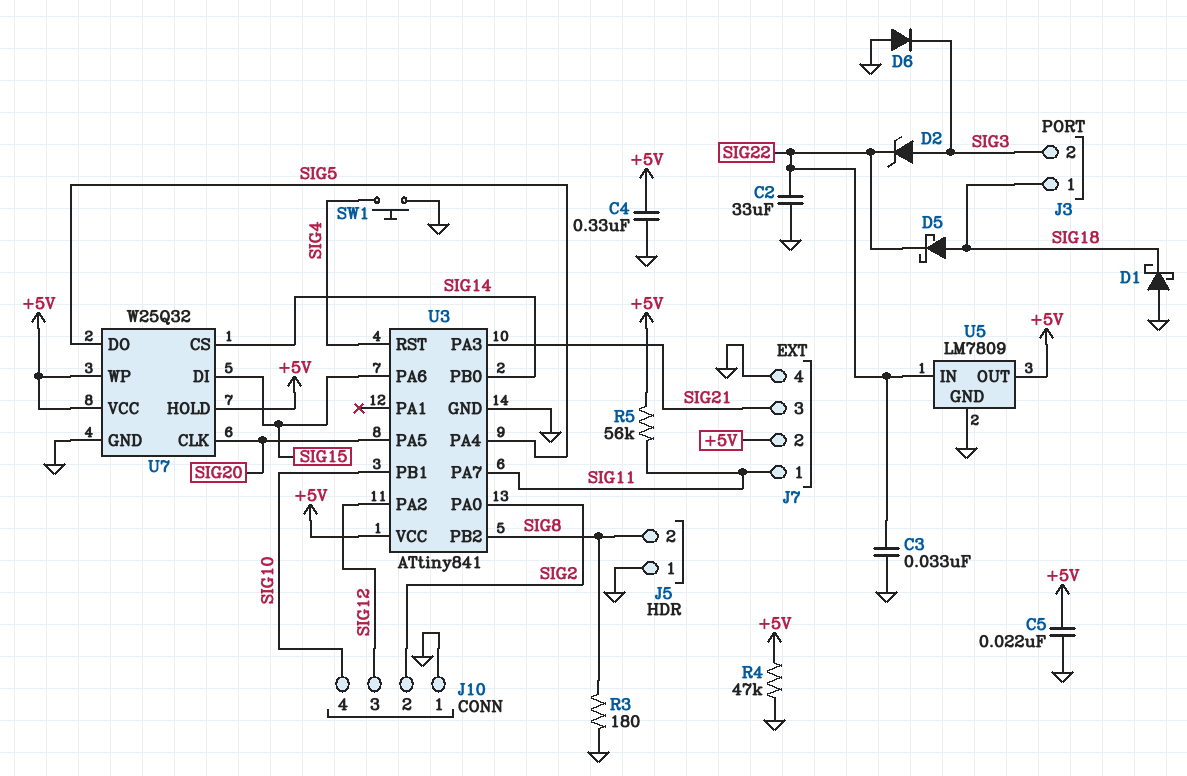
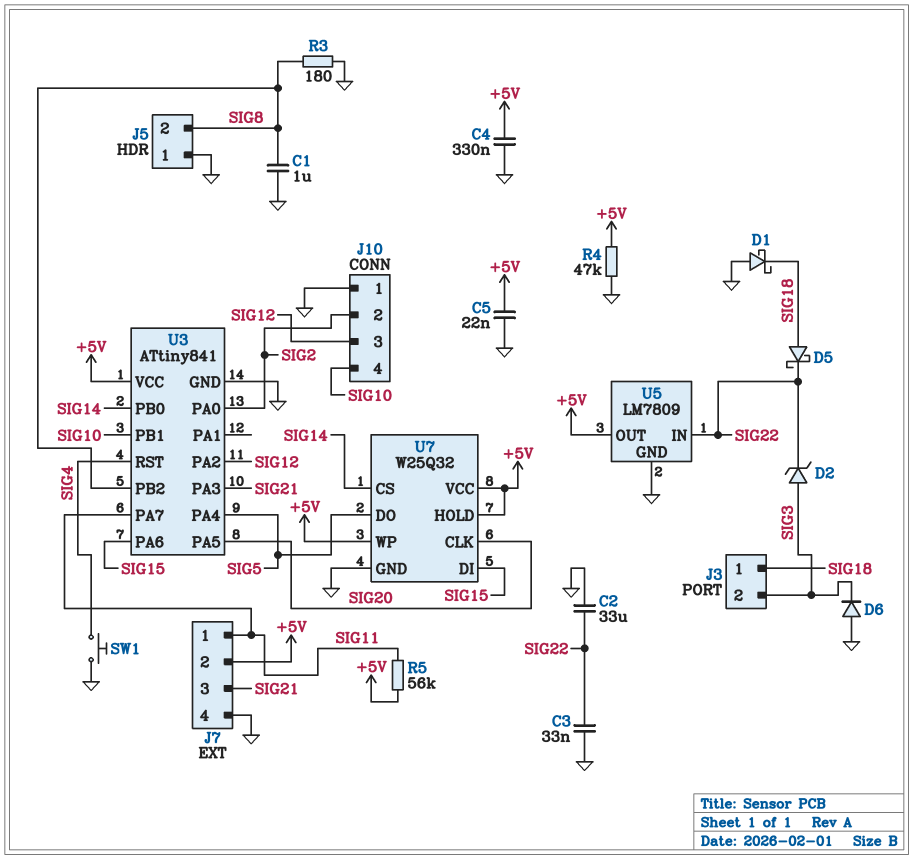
C1: none -> 1uF (GND, SIG8)

